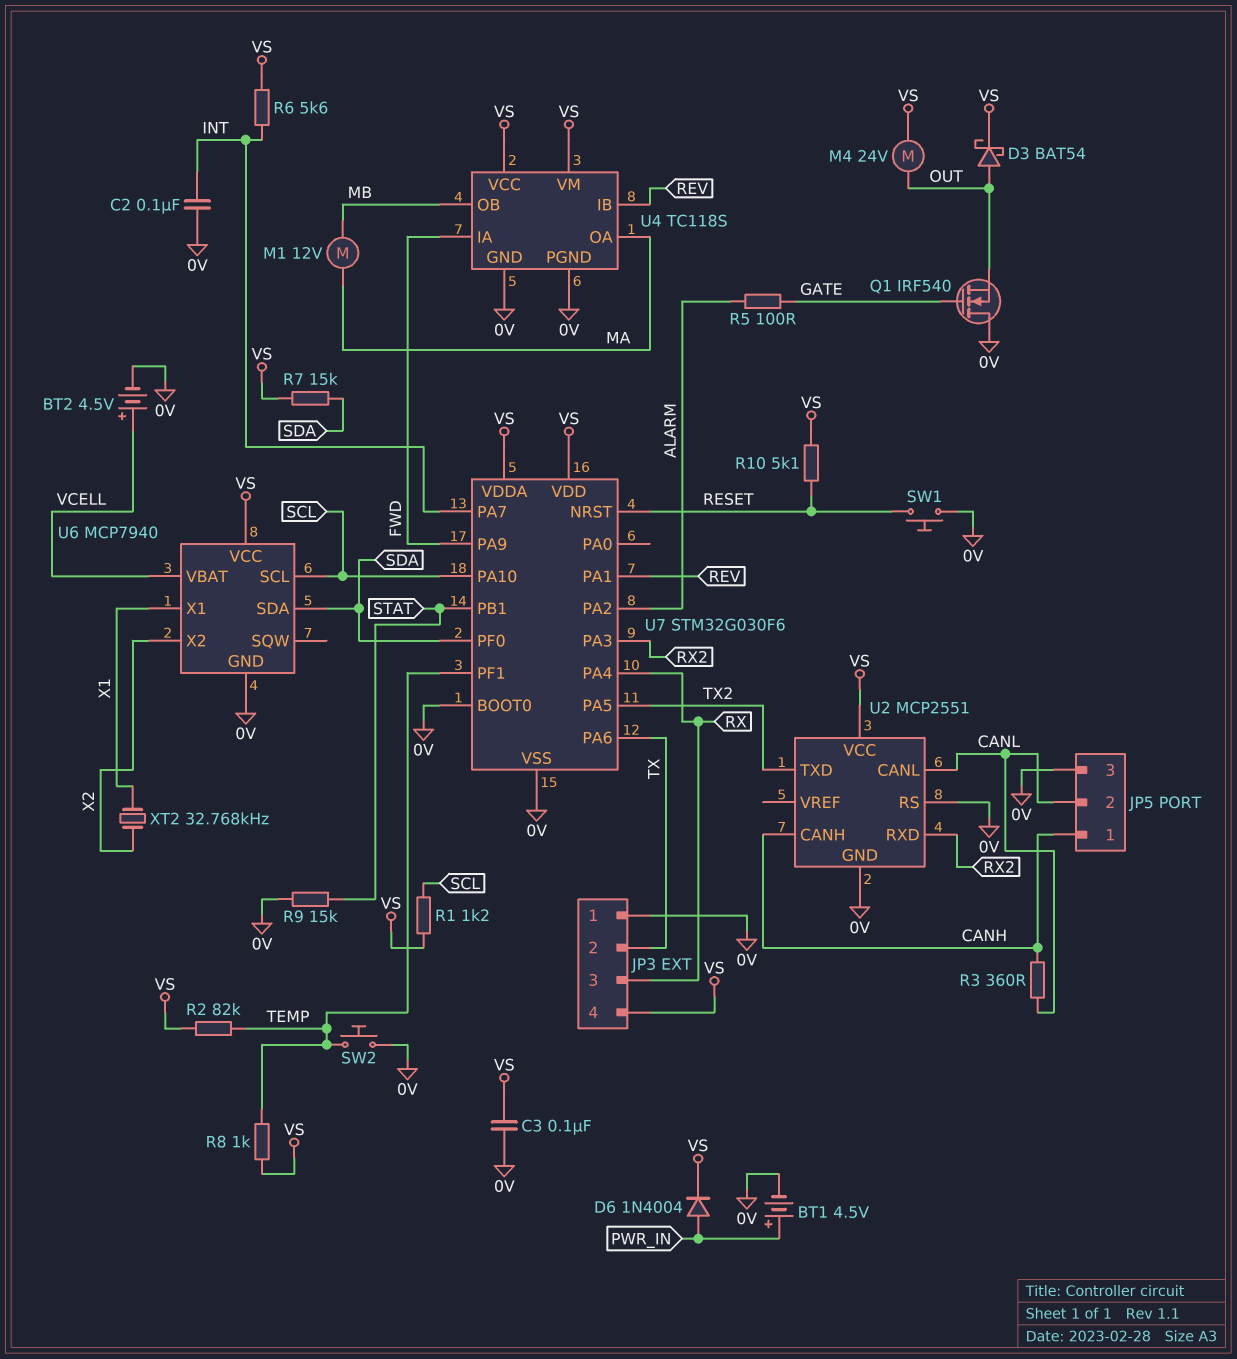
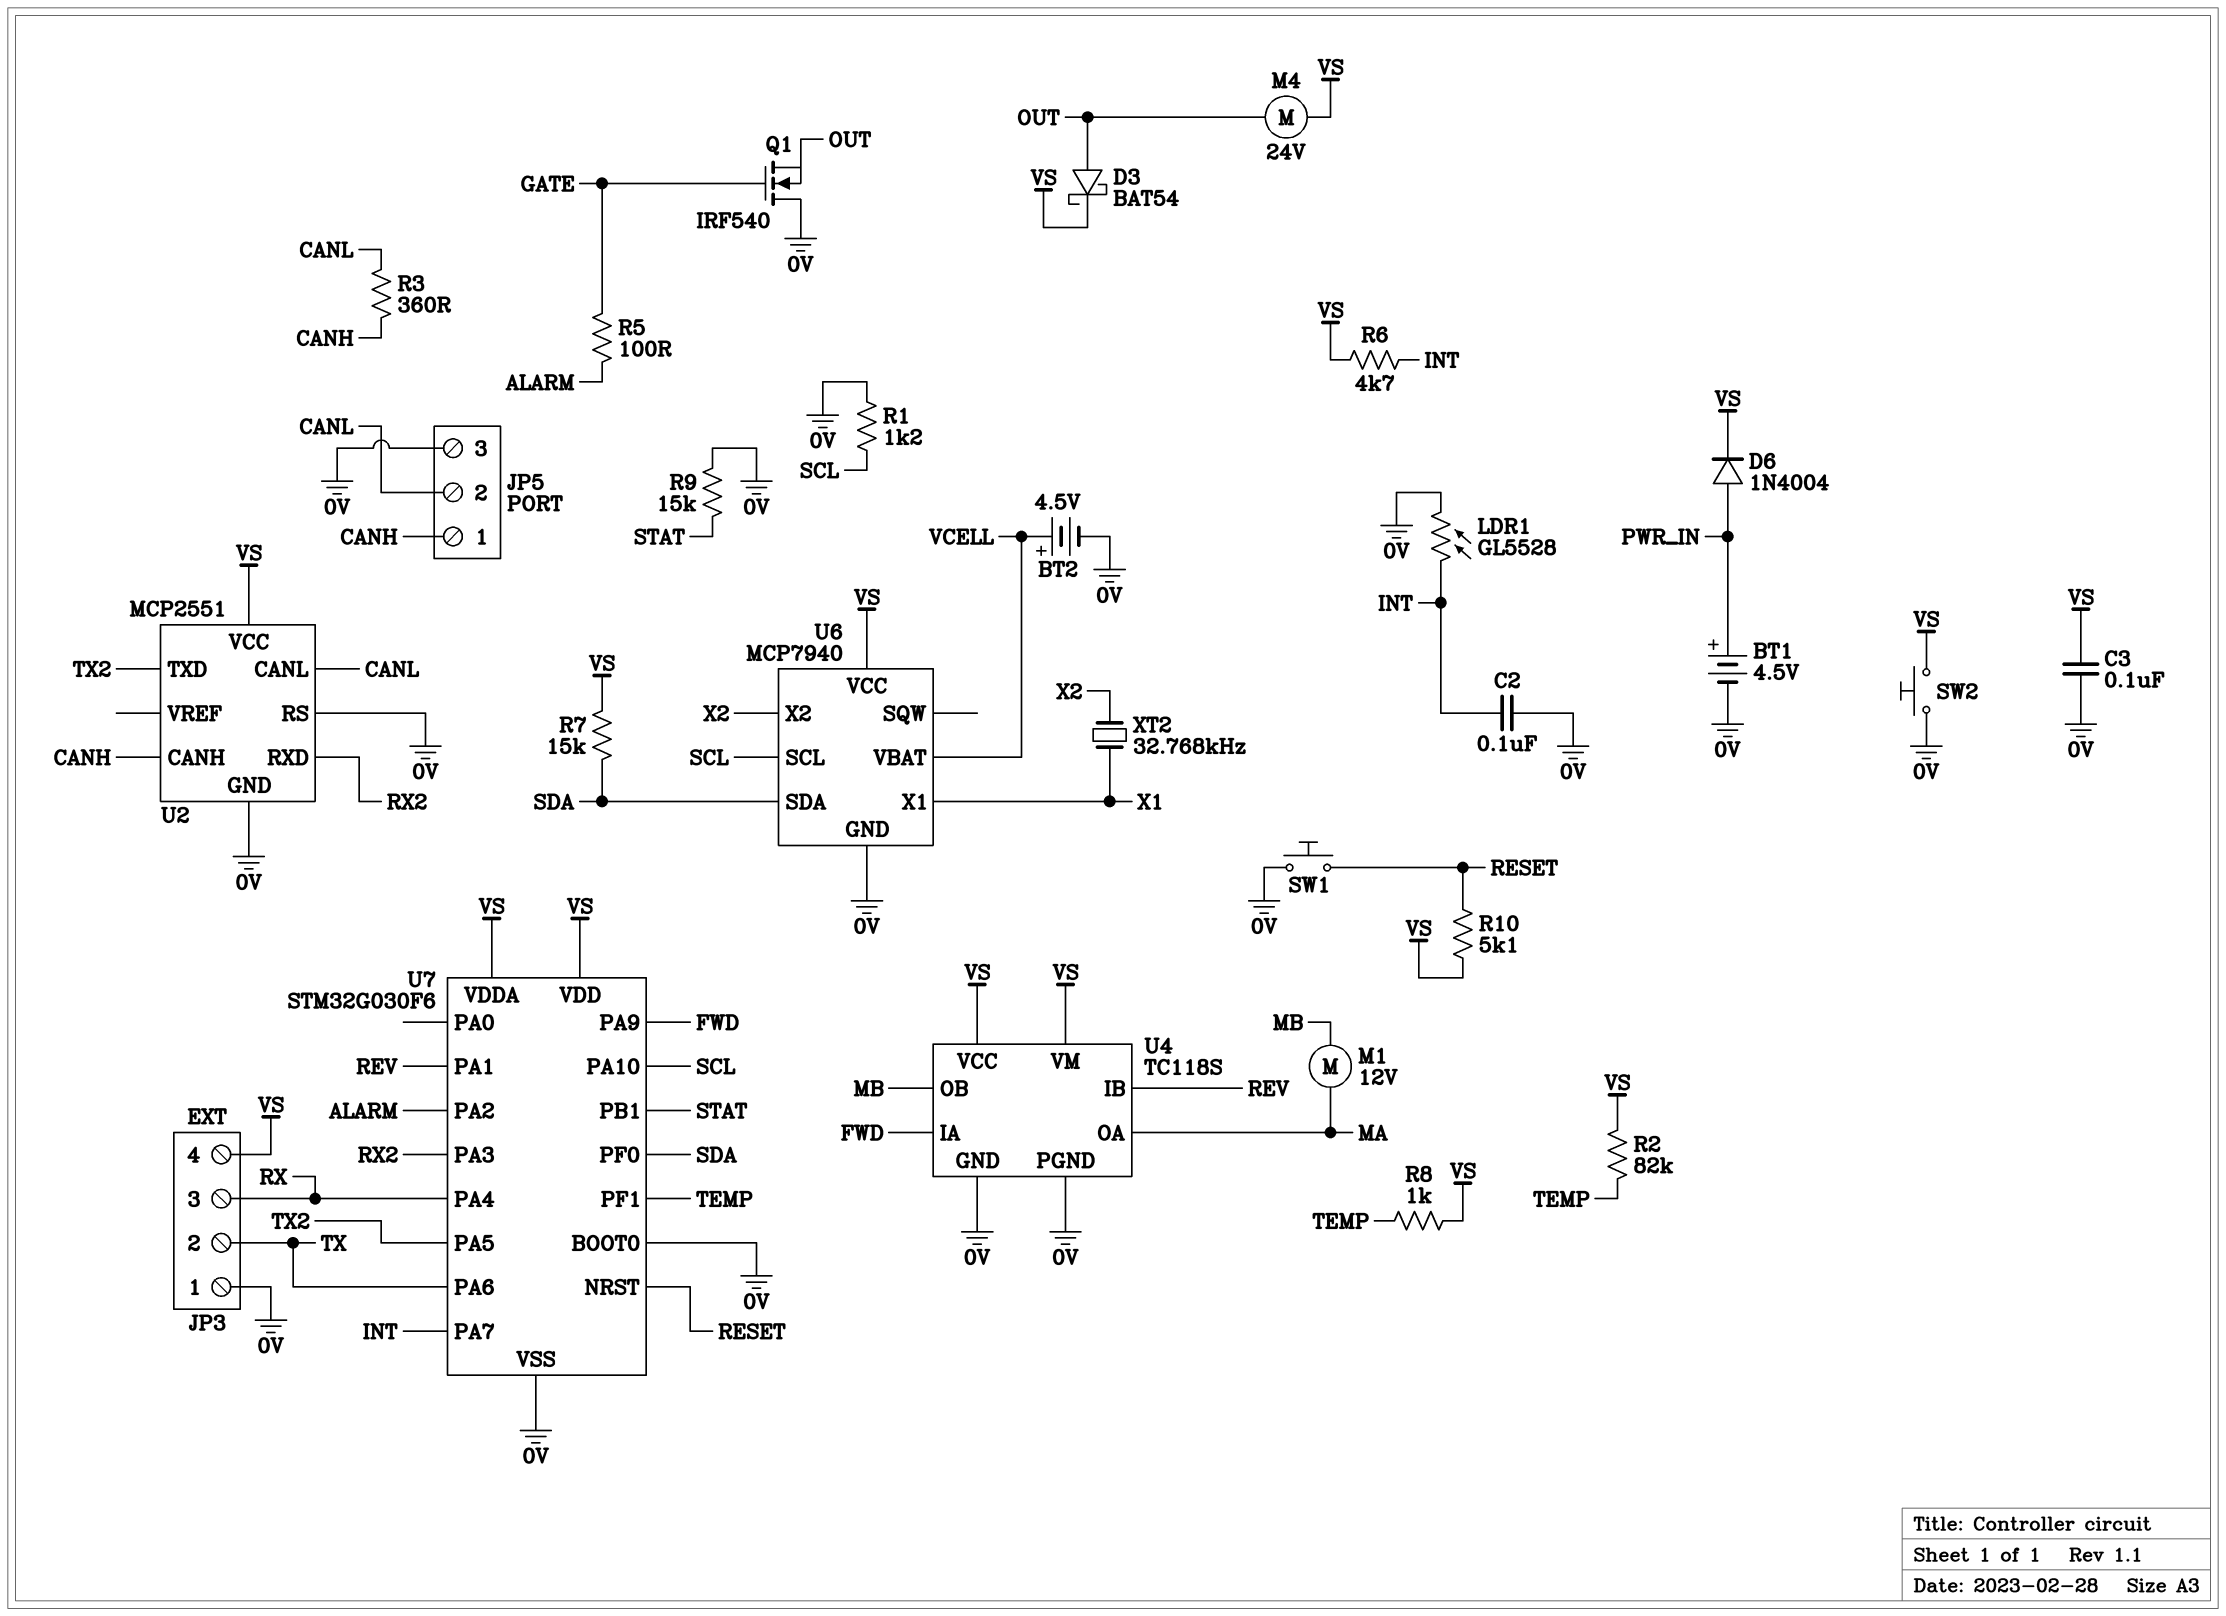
LDR1: none -> GL5528 (0V, INT)
R1: 1.2k (SCL, VS) -> 1.2k (0V, SCL)
R6: 5.6k (INT, VS) -> 4.7k (INT, VS)
SW2: button (0V, TEMP) -> button (0V, VS)

